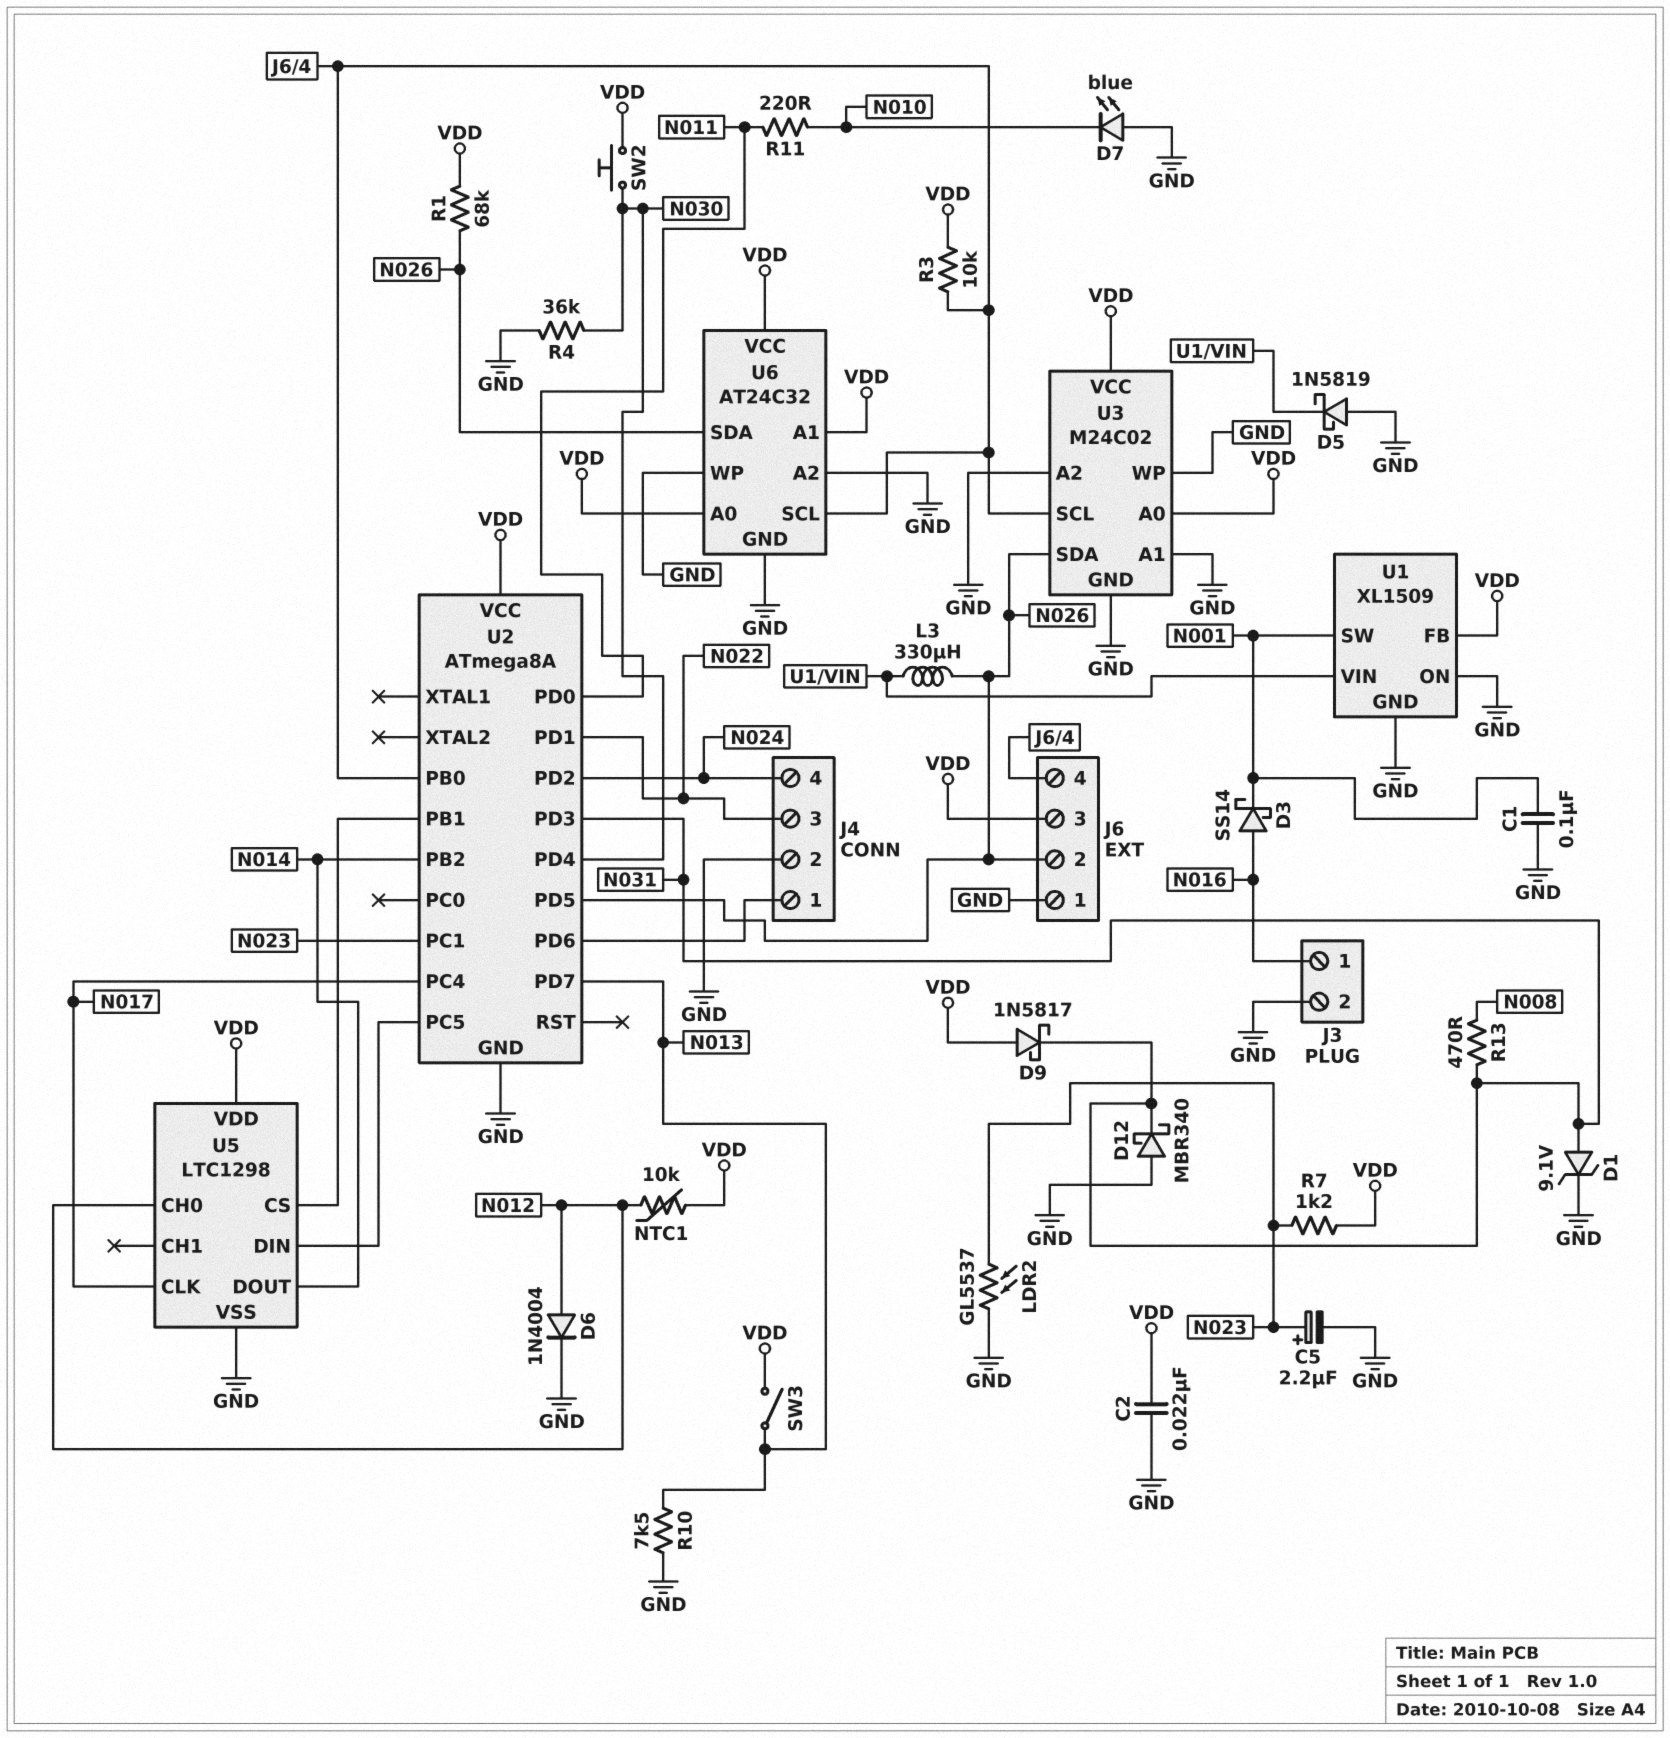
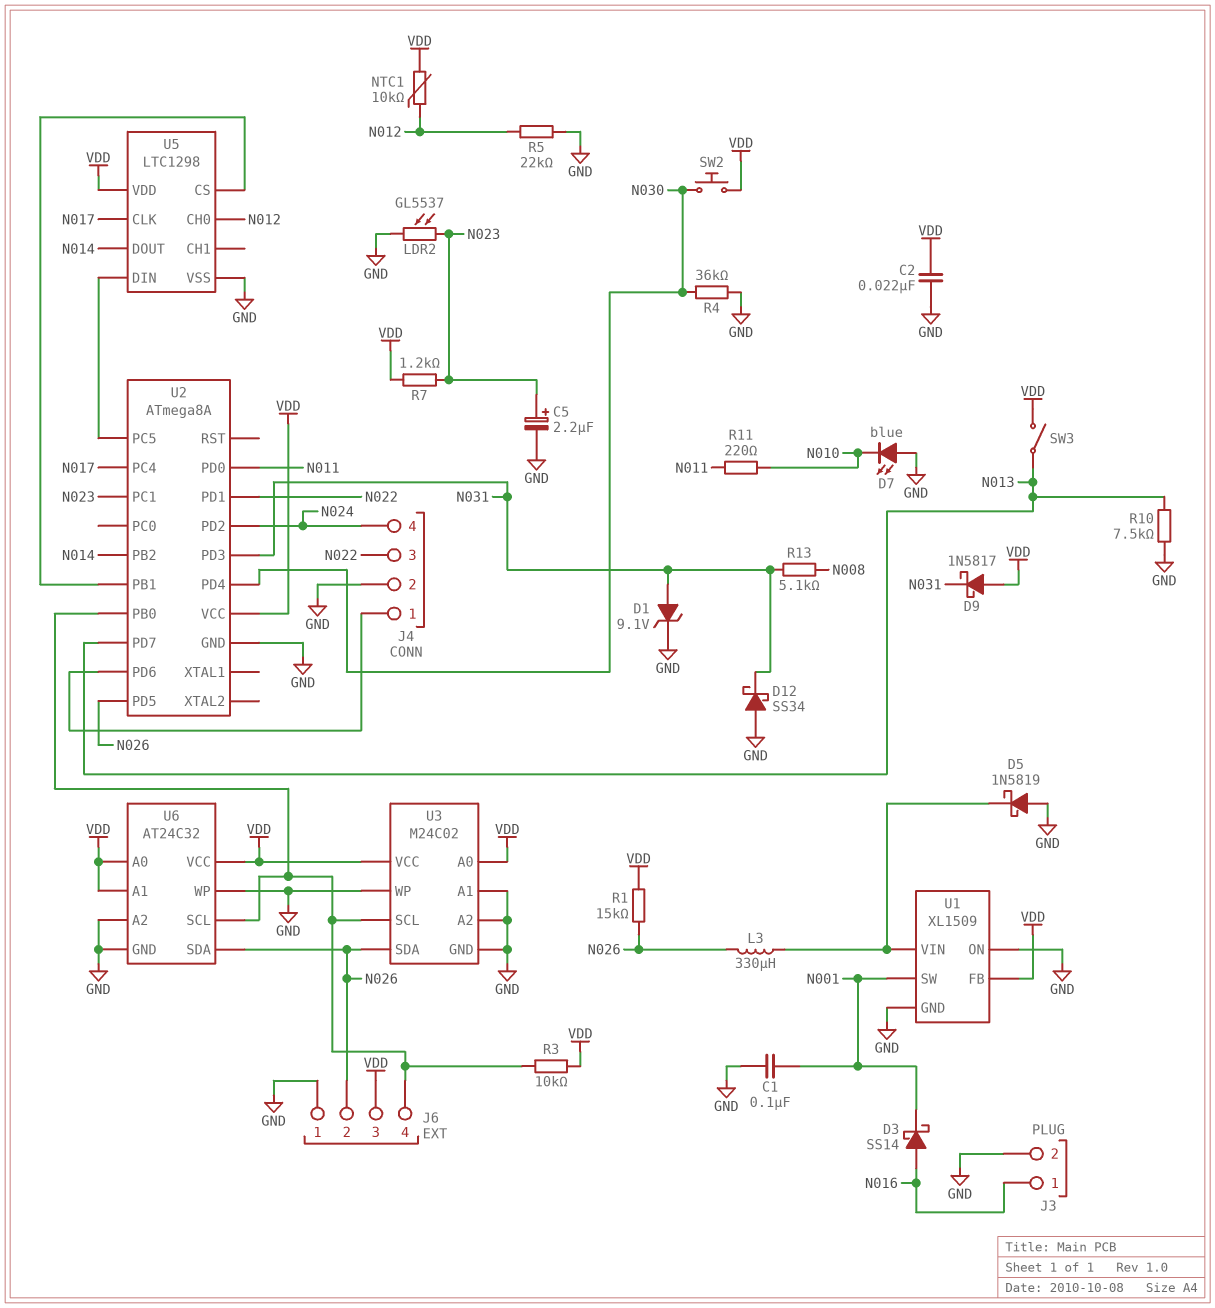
D6: diode 1N4004 (A N012, K GND) -> none
D12: schottky MBR340 (A GND, K N031) -> schottky SS34 (A GND, K N031)
R1: 68k (N026, VDD) -> 15k (N026, VDD)
R5: none -> 22k (GND, N012)
R13: 470 (N008, N031) -> 5.1k (N008, N031)

